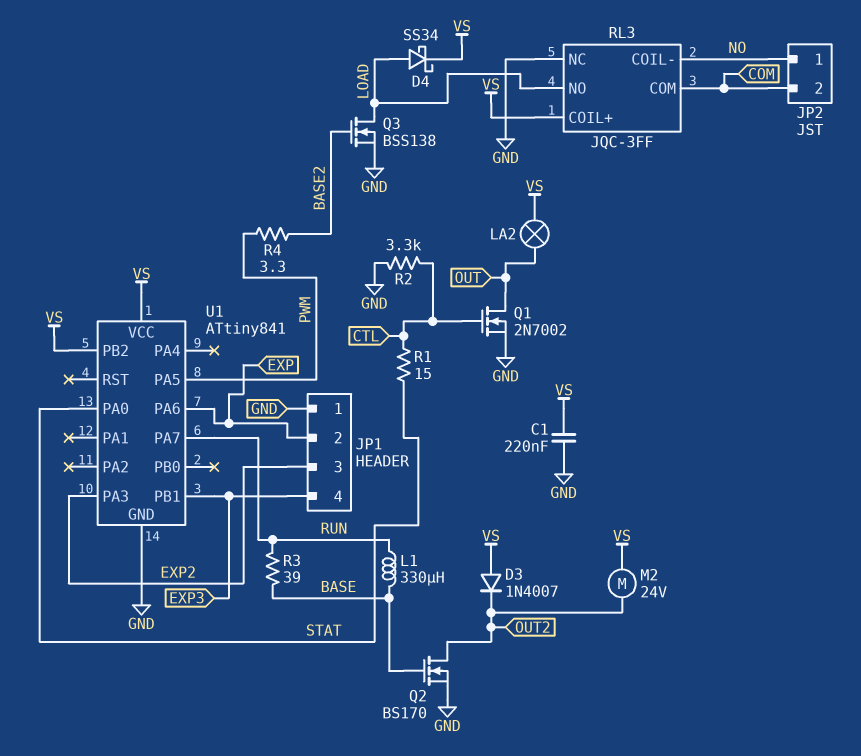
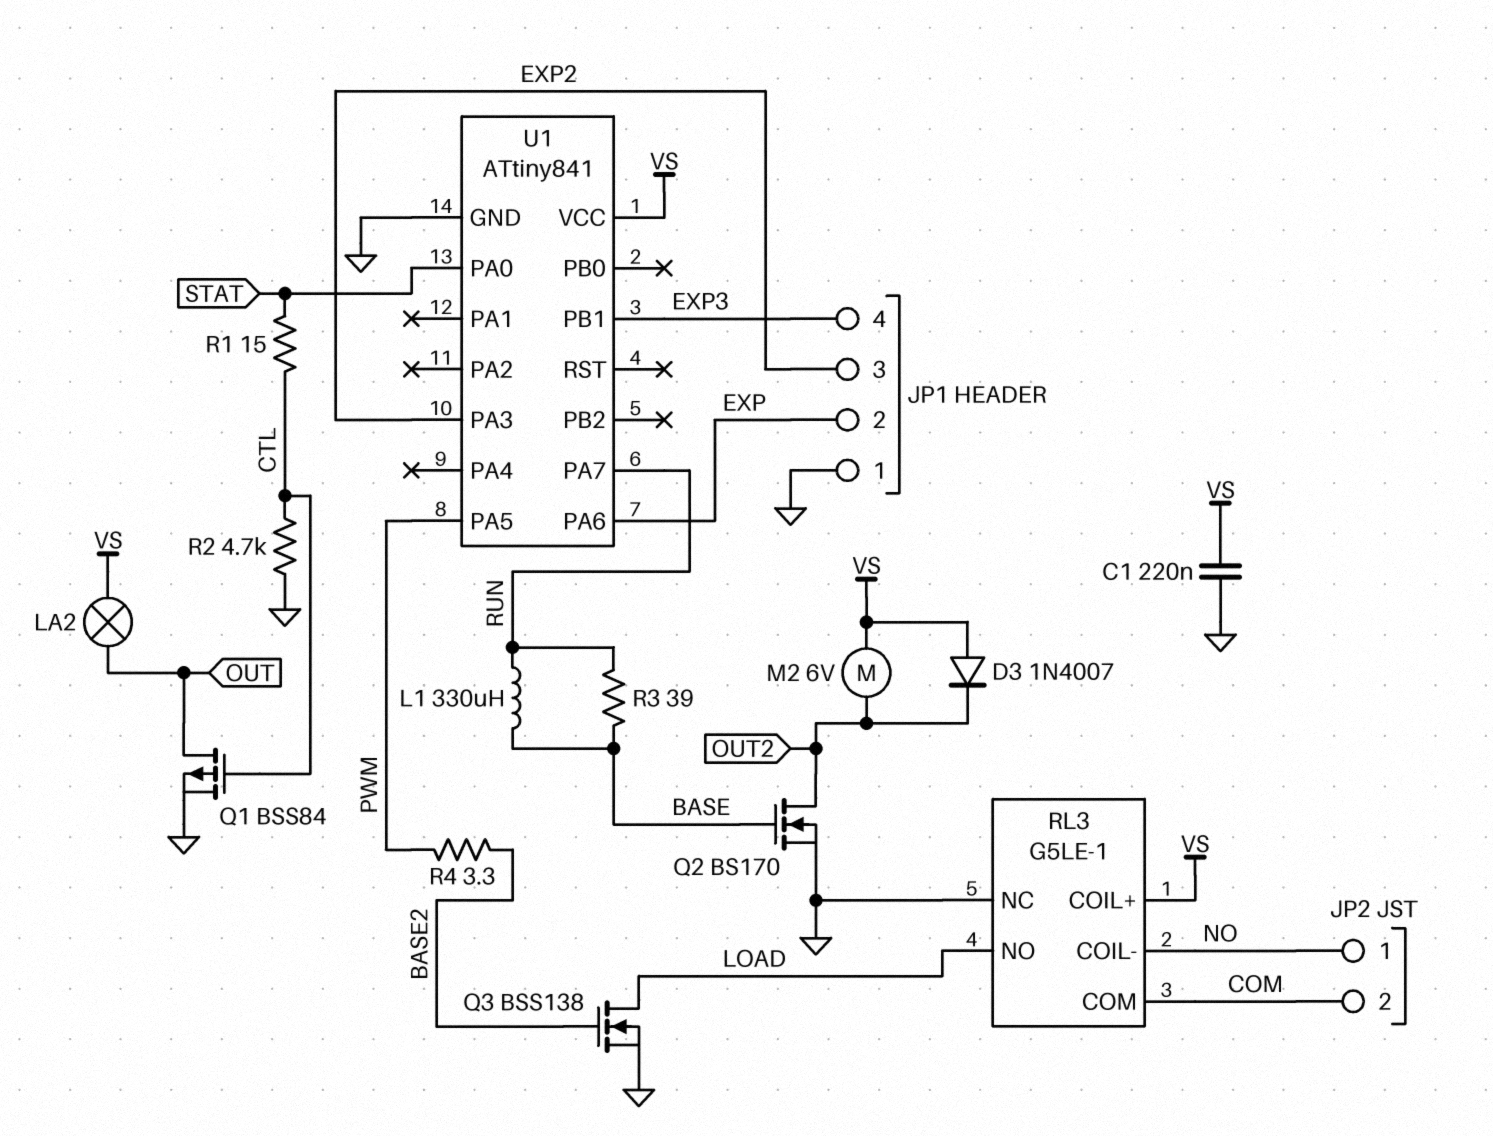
D4: schottky SS34 (A LOAD, K VS) -> none
M2: motor 24V (OUT2, VS) -> motor 6V (OUT2, VS)
Q1: NMOS 2N7002 (G CTL, D OUT, S GND) -> PMOS BSS84 (G CTL, D OUT, S GND)
R2: 3.3k (CTL, GND) -> 4.7k (CTL, GND)
RL3: JQC-3FF -> G5LE-1
U1 pin PB2: VS -> none

